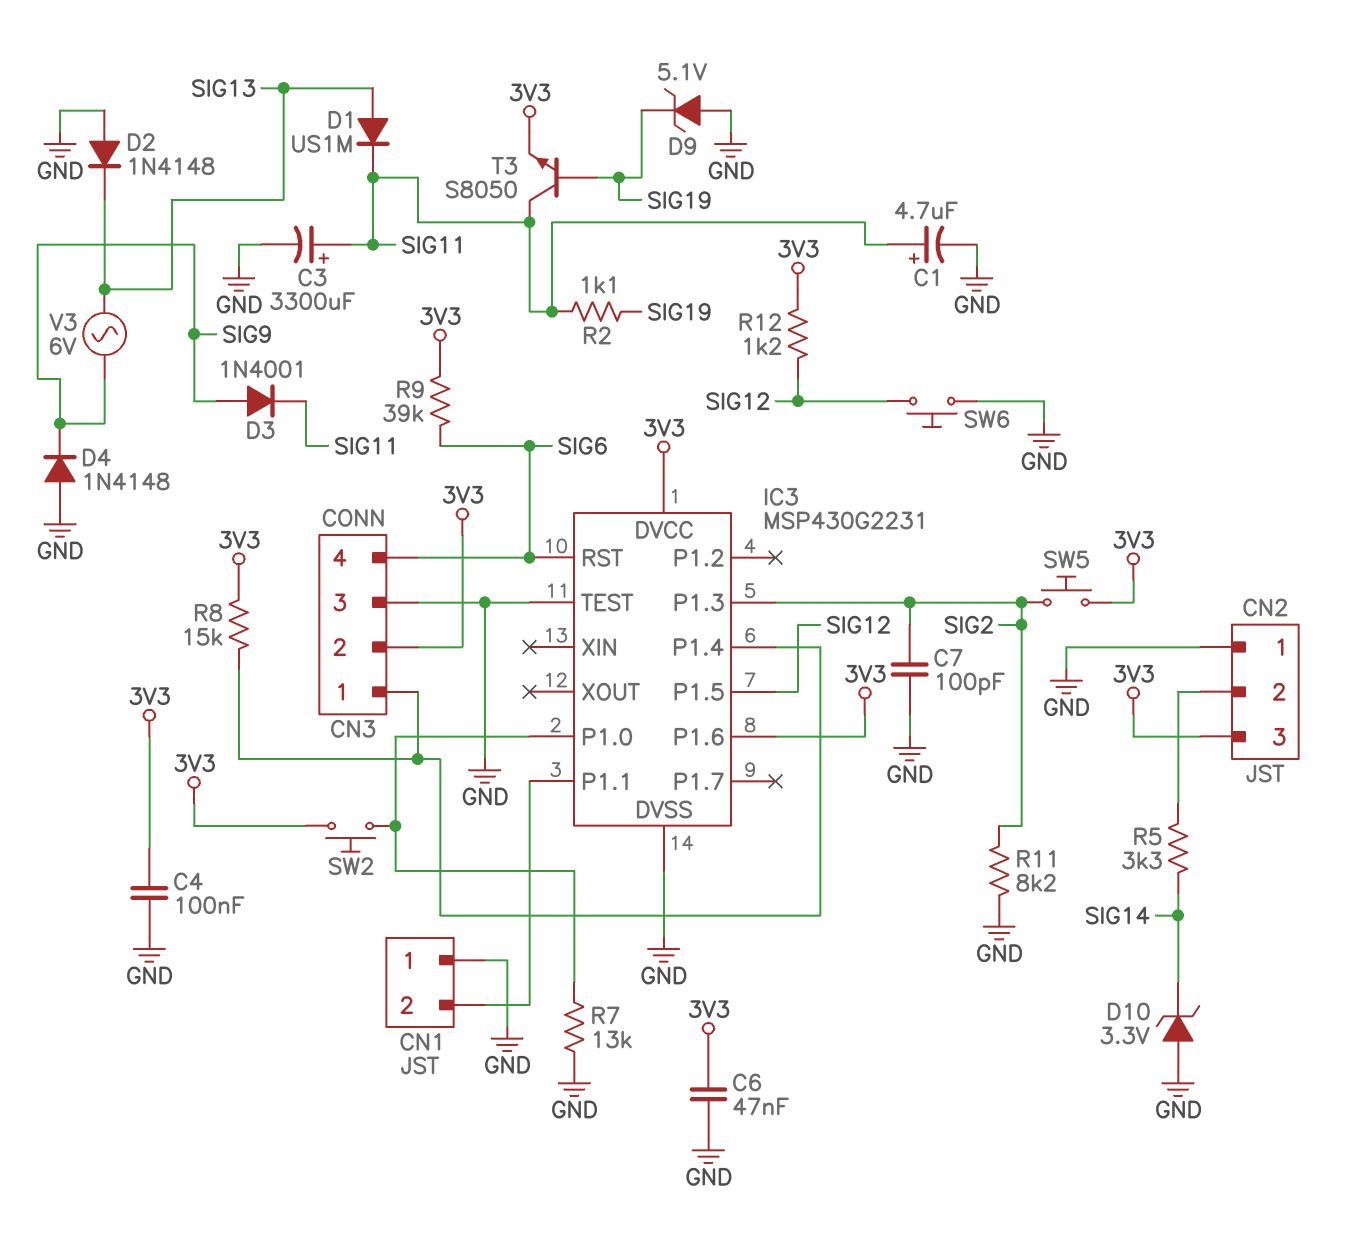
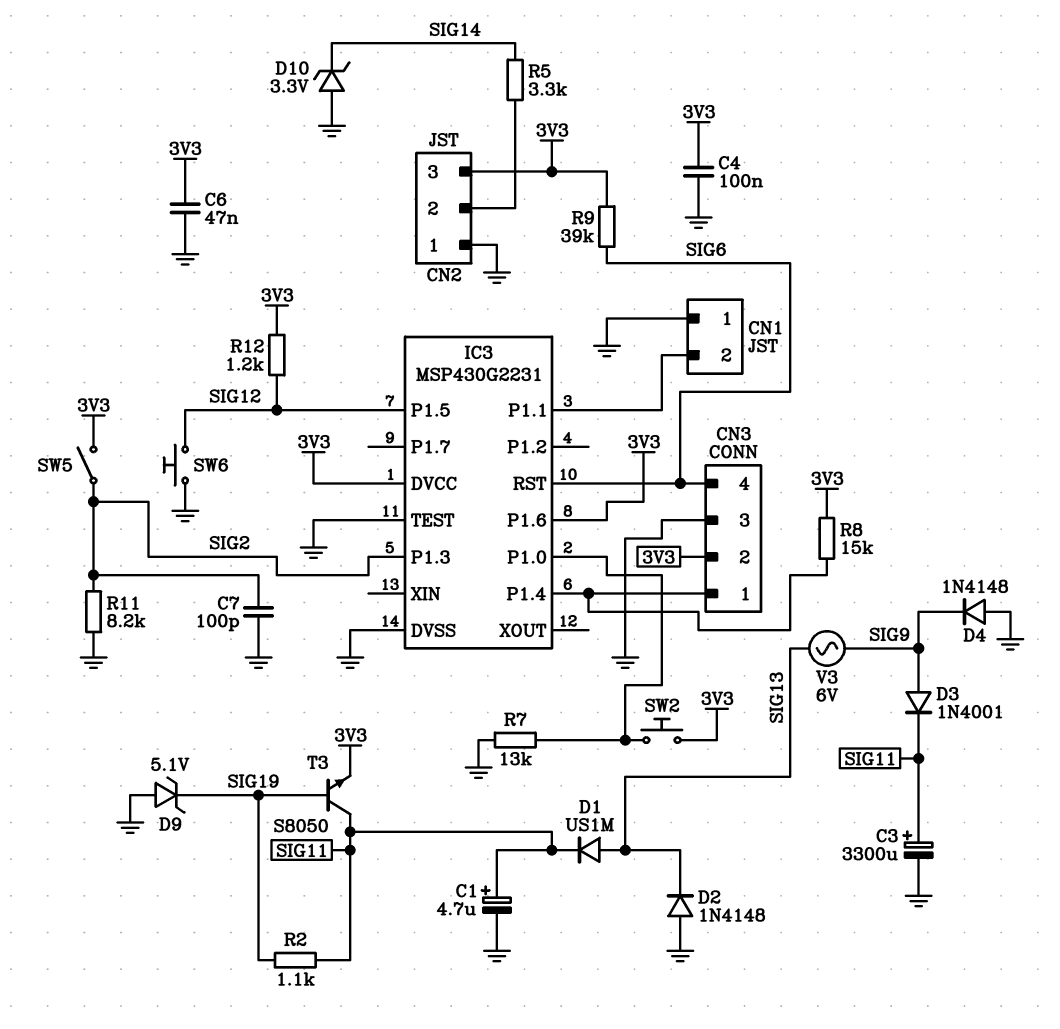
SW5: button (3V3, SIG2) -> switch (3V3, SIG2)

